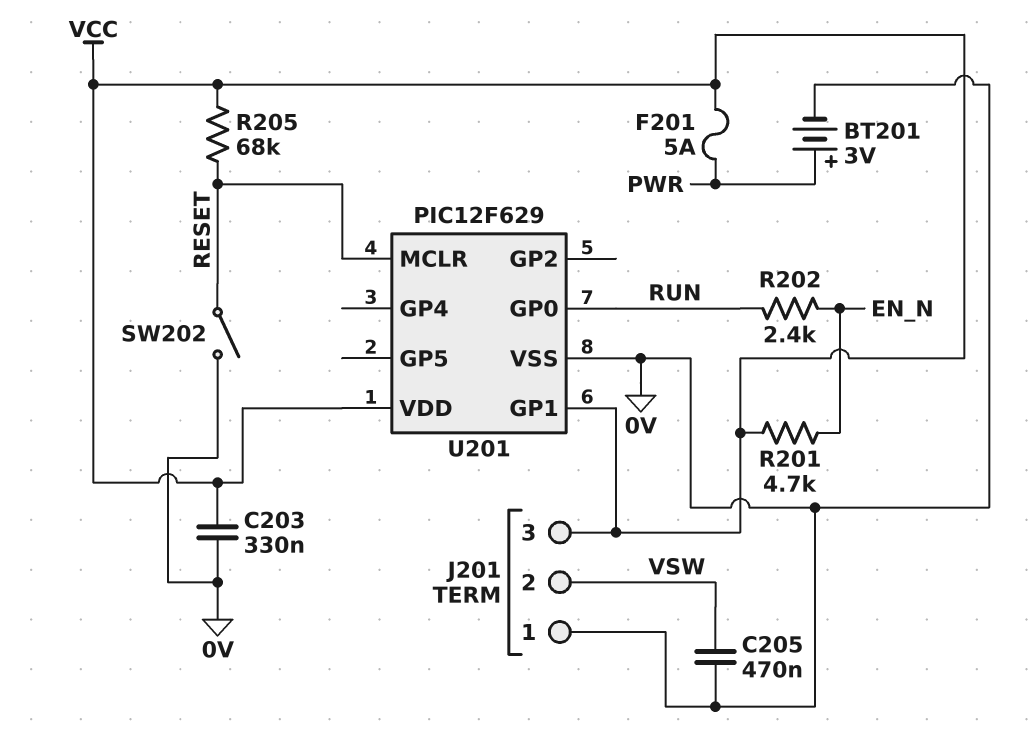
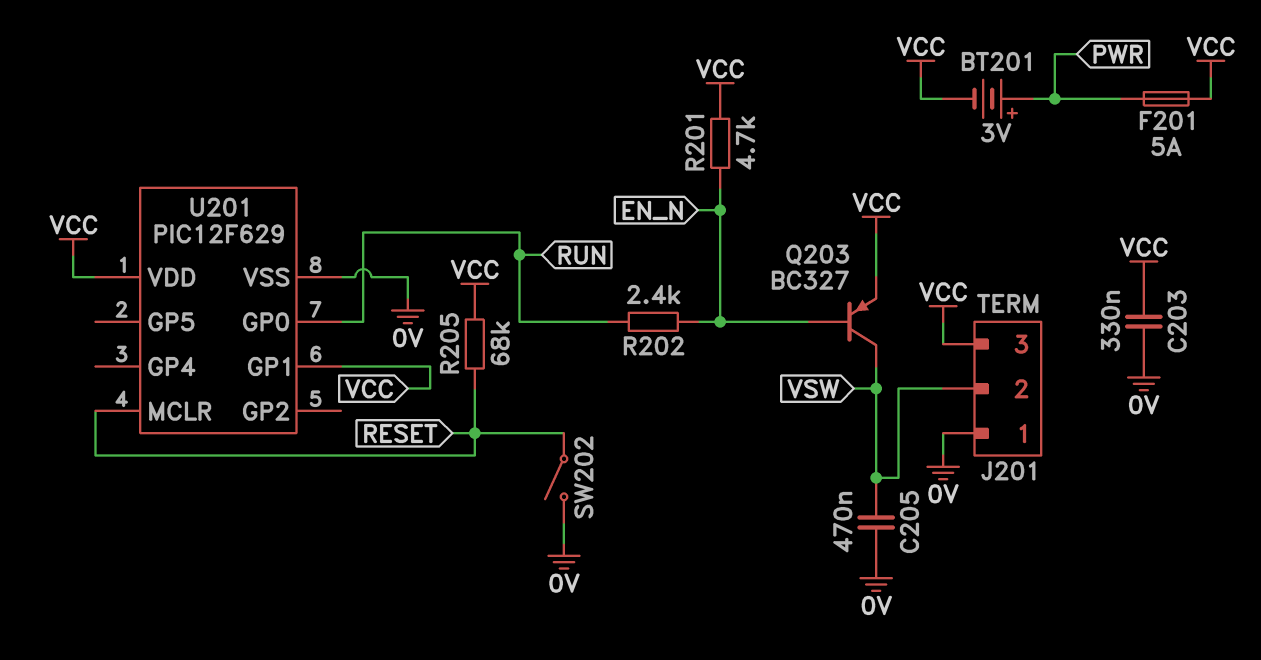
BT201: 3V (plus PWR, minus 0V) -> 3V (plus PWR, minus VCC)
Q203: none -> PNP BC327 (B EN_N, C VSW, E VCC)

